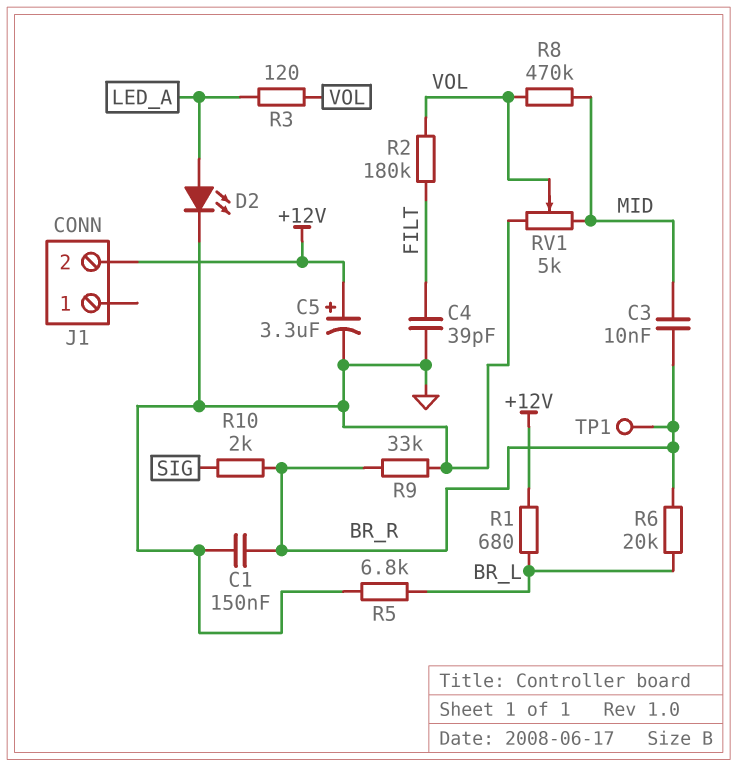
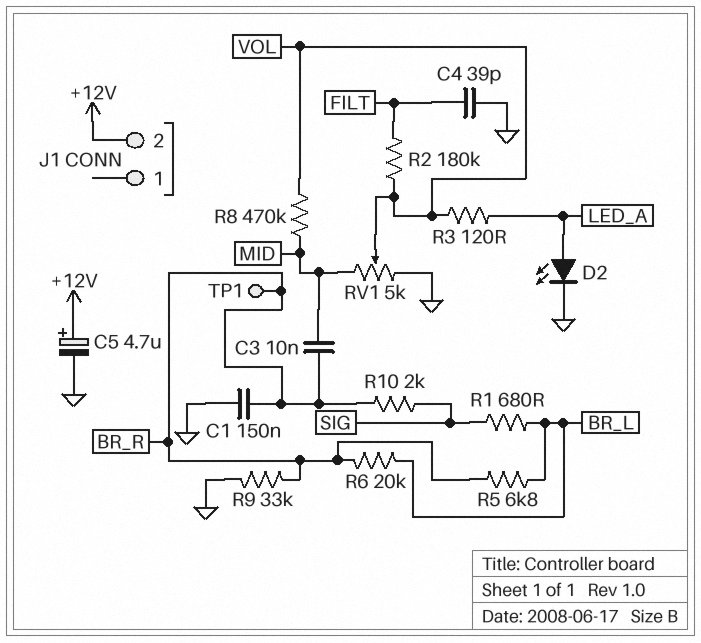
C5: 3.3uF (plus +12V, minus GND) -> 4.7uF (plus +12V, minus GND)
R1: 680 (+12V, BR_L) -> 680 (BR_L, SIG)
R5: 6.8k (BR_L, GND) -> 6.8k (BR_L, BR_R)

